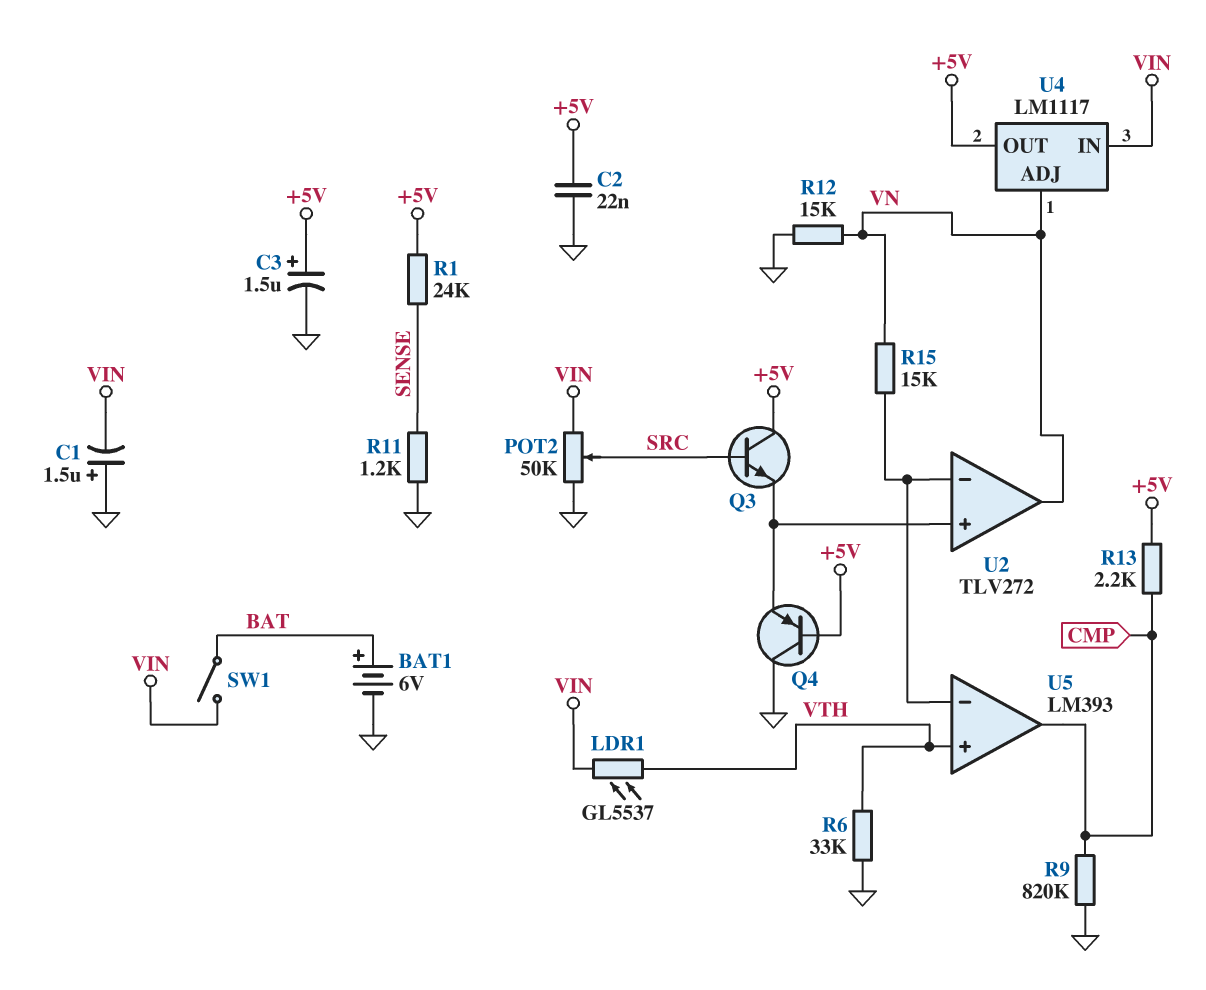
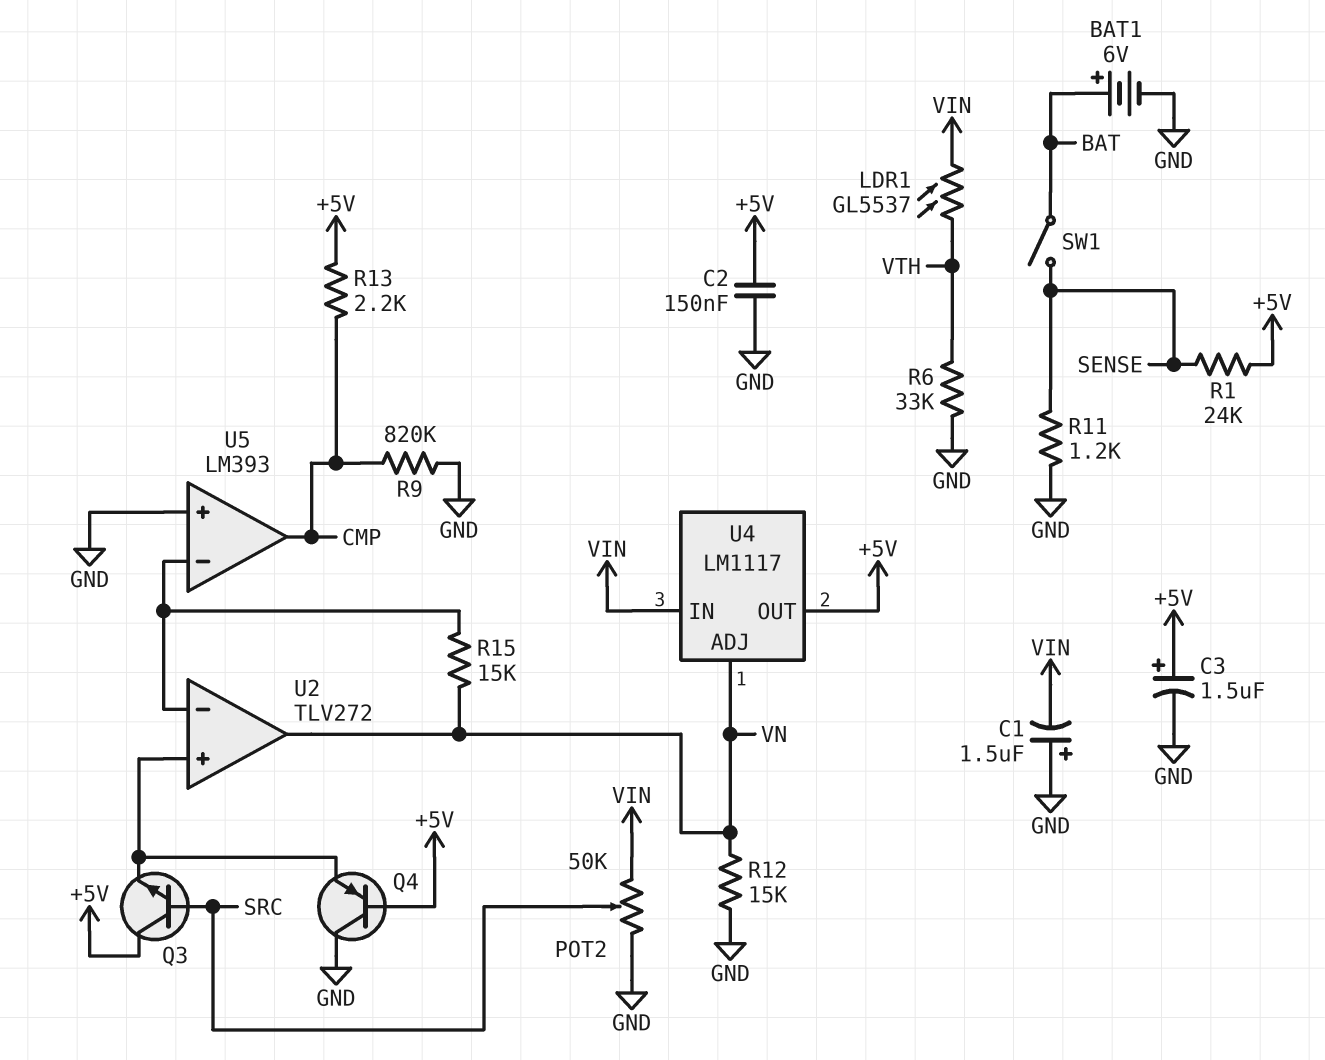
C2: 22nF (+5V, GND) -> 150nF (+5V, GND)
SW1: switch (BAT, VIN) -> switch (BAT, SENSE)
U5 pin in+: VTH -> GND

